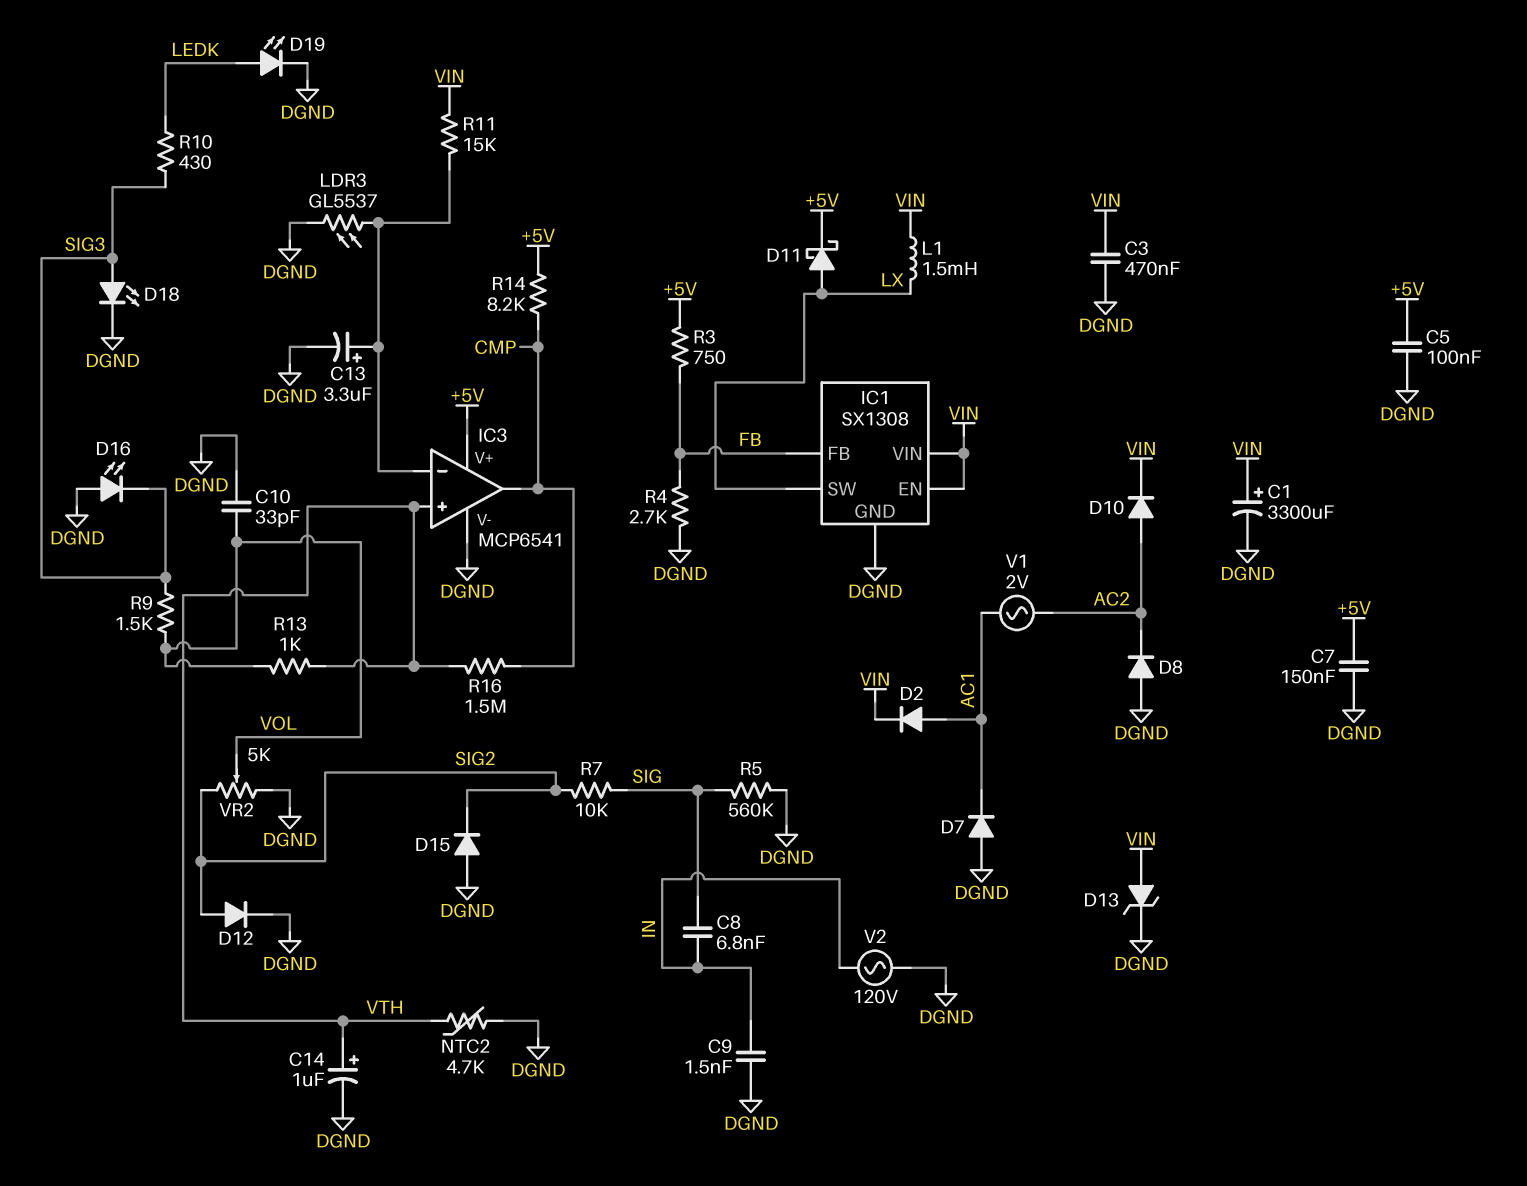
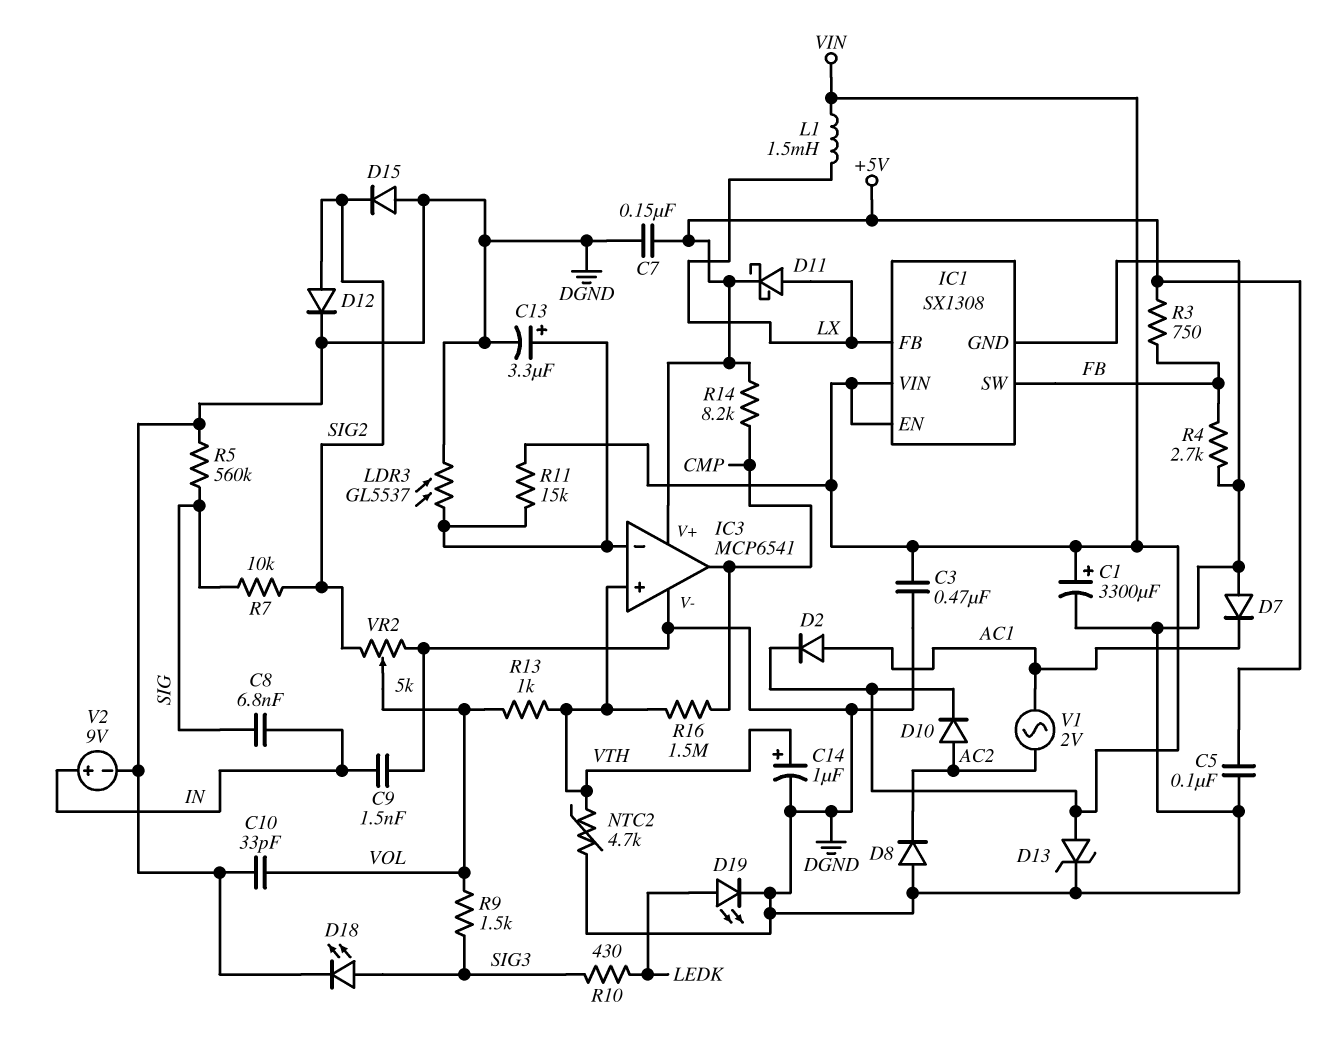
D16: LED (A DGND, K SIG3) -> none
IC1 pin FB: FB -> LX
IC1 pin SW: LX -> FB
V2: AC 120V (DGND, IN) -> 9V (plus IN, minus DGND)

